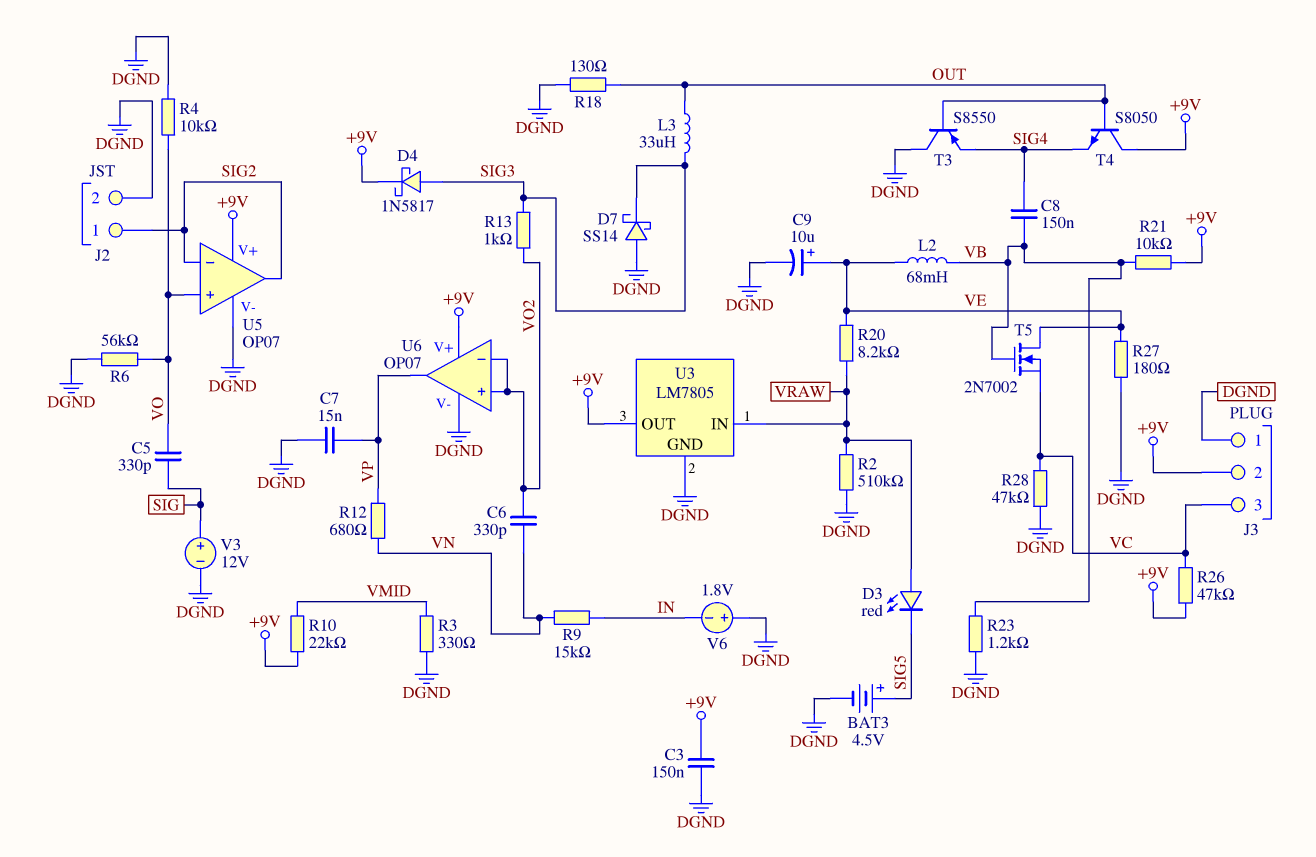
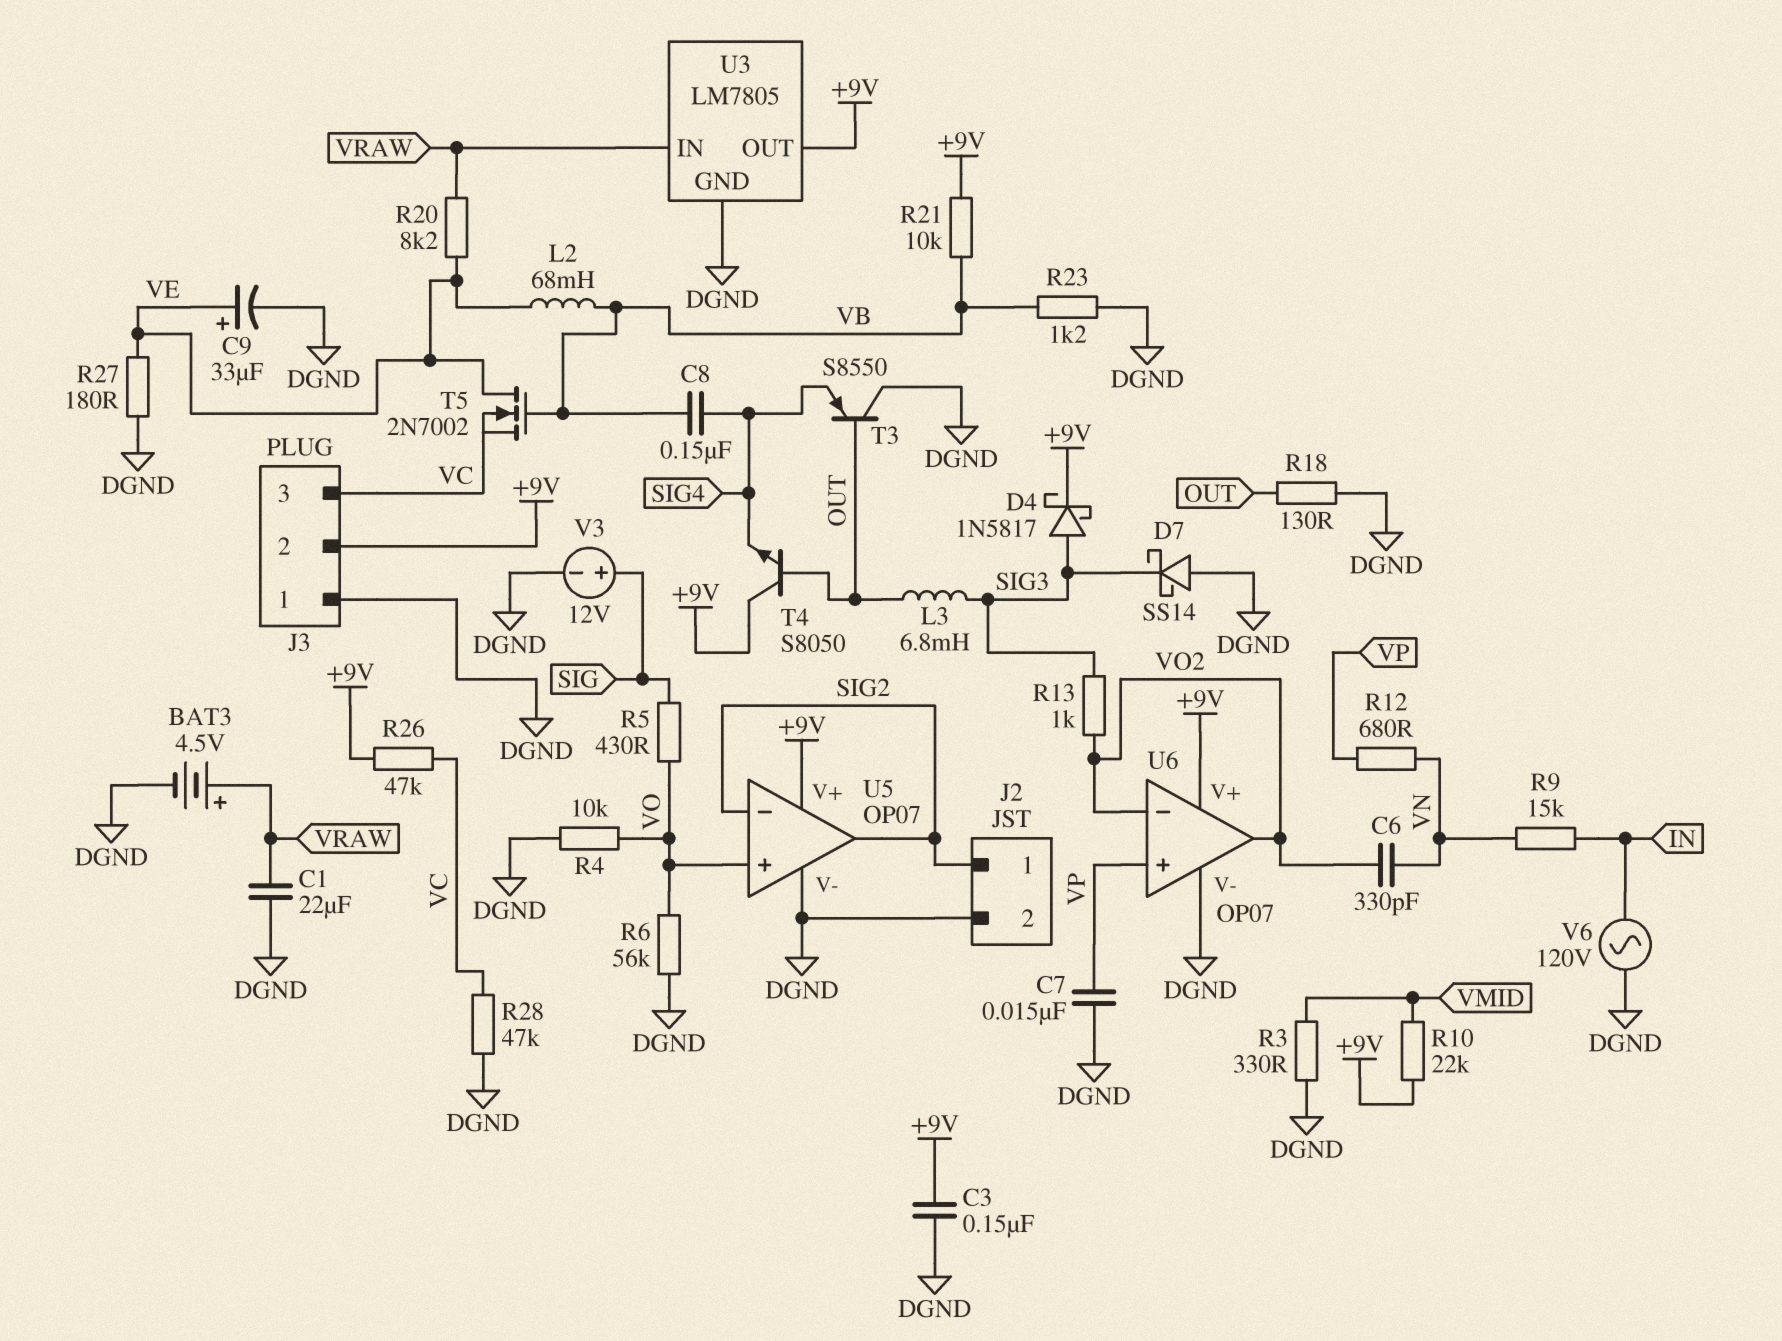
BAT3: 4.5V (plus SIG5, minus DGND) -> 4.5V (plus VRAW, minus DGND)
C1: none -> 22uF (DGND, VRAW)
C5: 330pF (SIG, VO) -> none
C9: 10uF (plus VE, minus DGND) -> 33uF (plus VE, minus DGND)
D3: LED red (A VRAW, K SIG5) -> none
L3: 33uH (OUT, SIG3) -> 6.8mH (OUT, SIG3)
R2: 510k (DGND, VRAW) -> none
R5: none -> 430 (SIG, VO)
U6 pin in+: VO2 -> VP
U6 pin out: VP -> VO2
V6: 1.8V (plus DGND, minus IN) -> AC 120V (DGND, IN)

